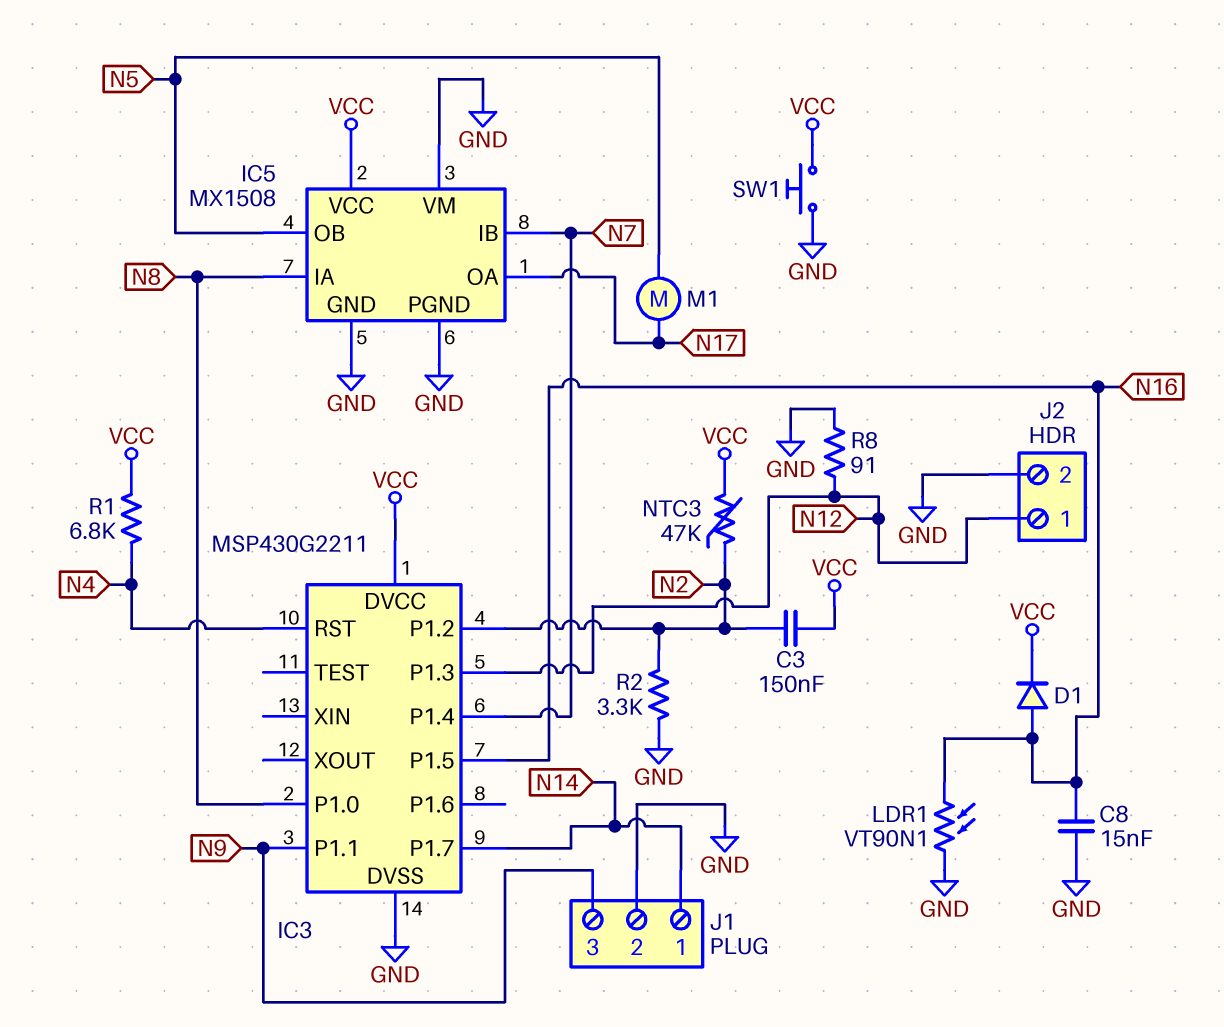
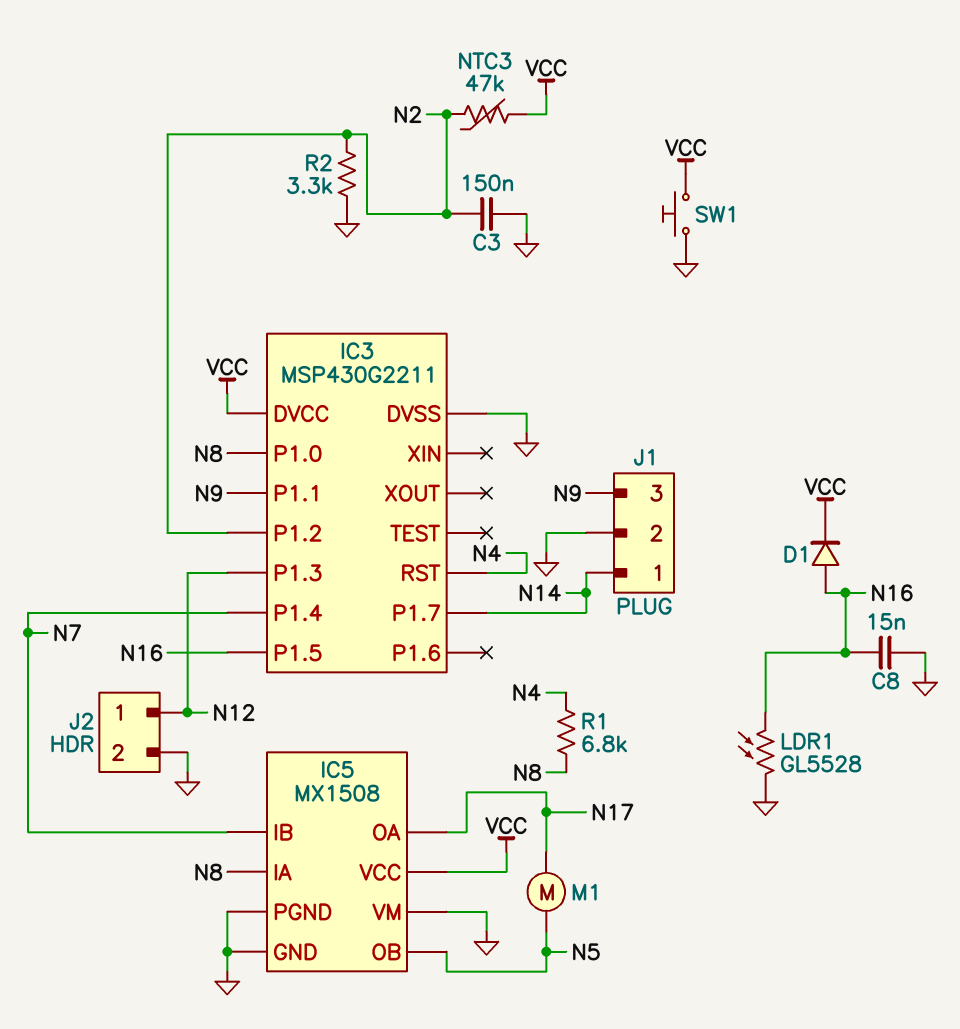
C3: 150nF (N2, VCC) -> 150nF (GND, N2)
LDR1: VT90N1 (GND, N16) -> GL5528 (GND, N16)
R1: 6.8k (N4, VCC) -> 6.8k (N4, N8)
R8: 91 (GND, N12) -> none

